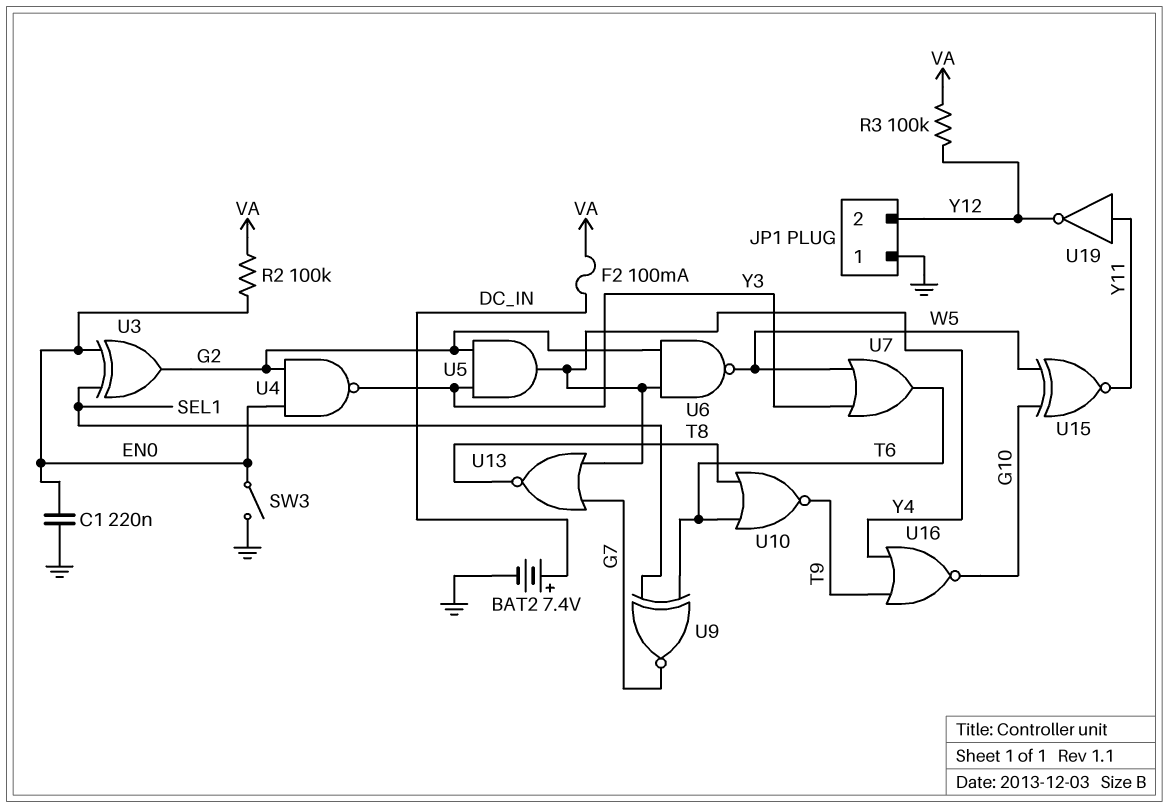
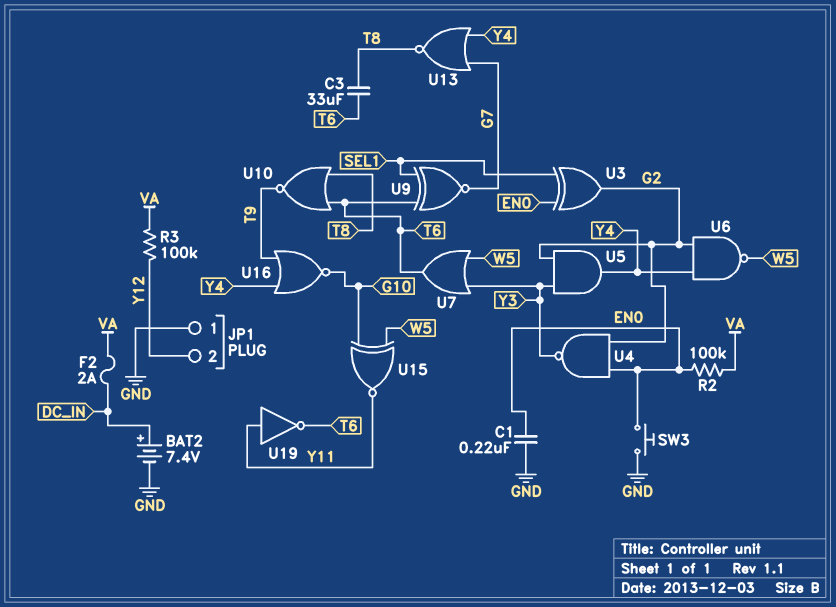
C3: none -> 33uF (T6, T8)
F2: 100mA (DC_IN, VA) -> 2A (DC_IN, VA)
SW3: switch (EN0, GND) -> button (EN0, GND)
U19: NOT (in Y11, out Y12) -> NOT (in Y11, out T6)

